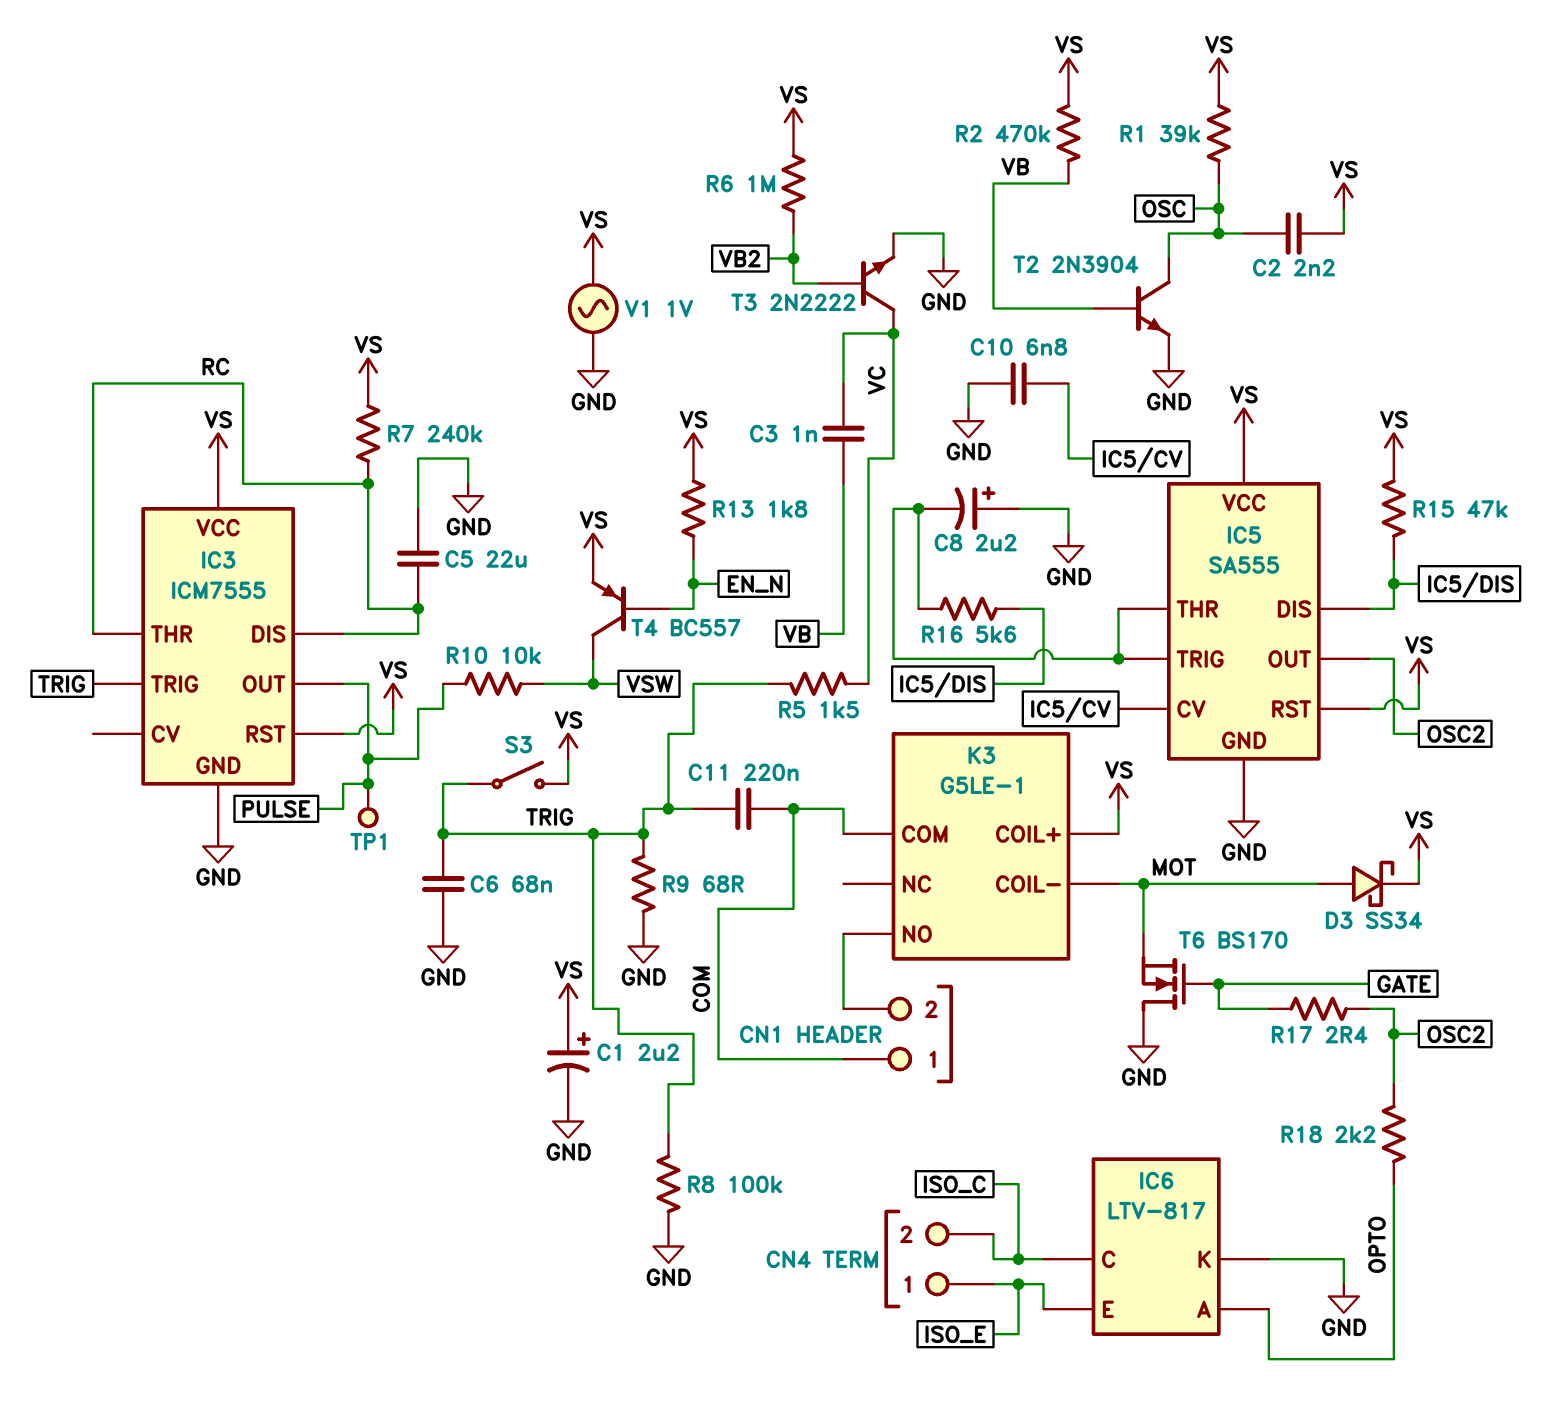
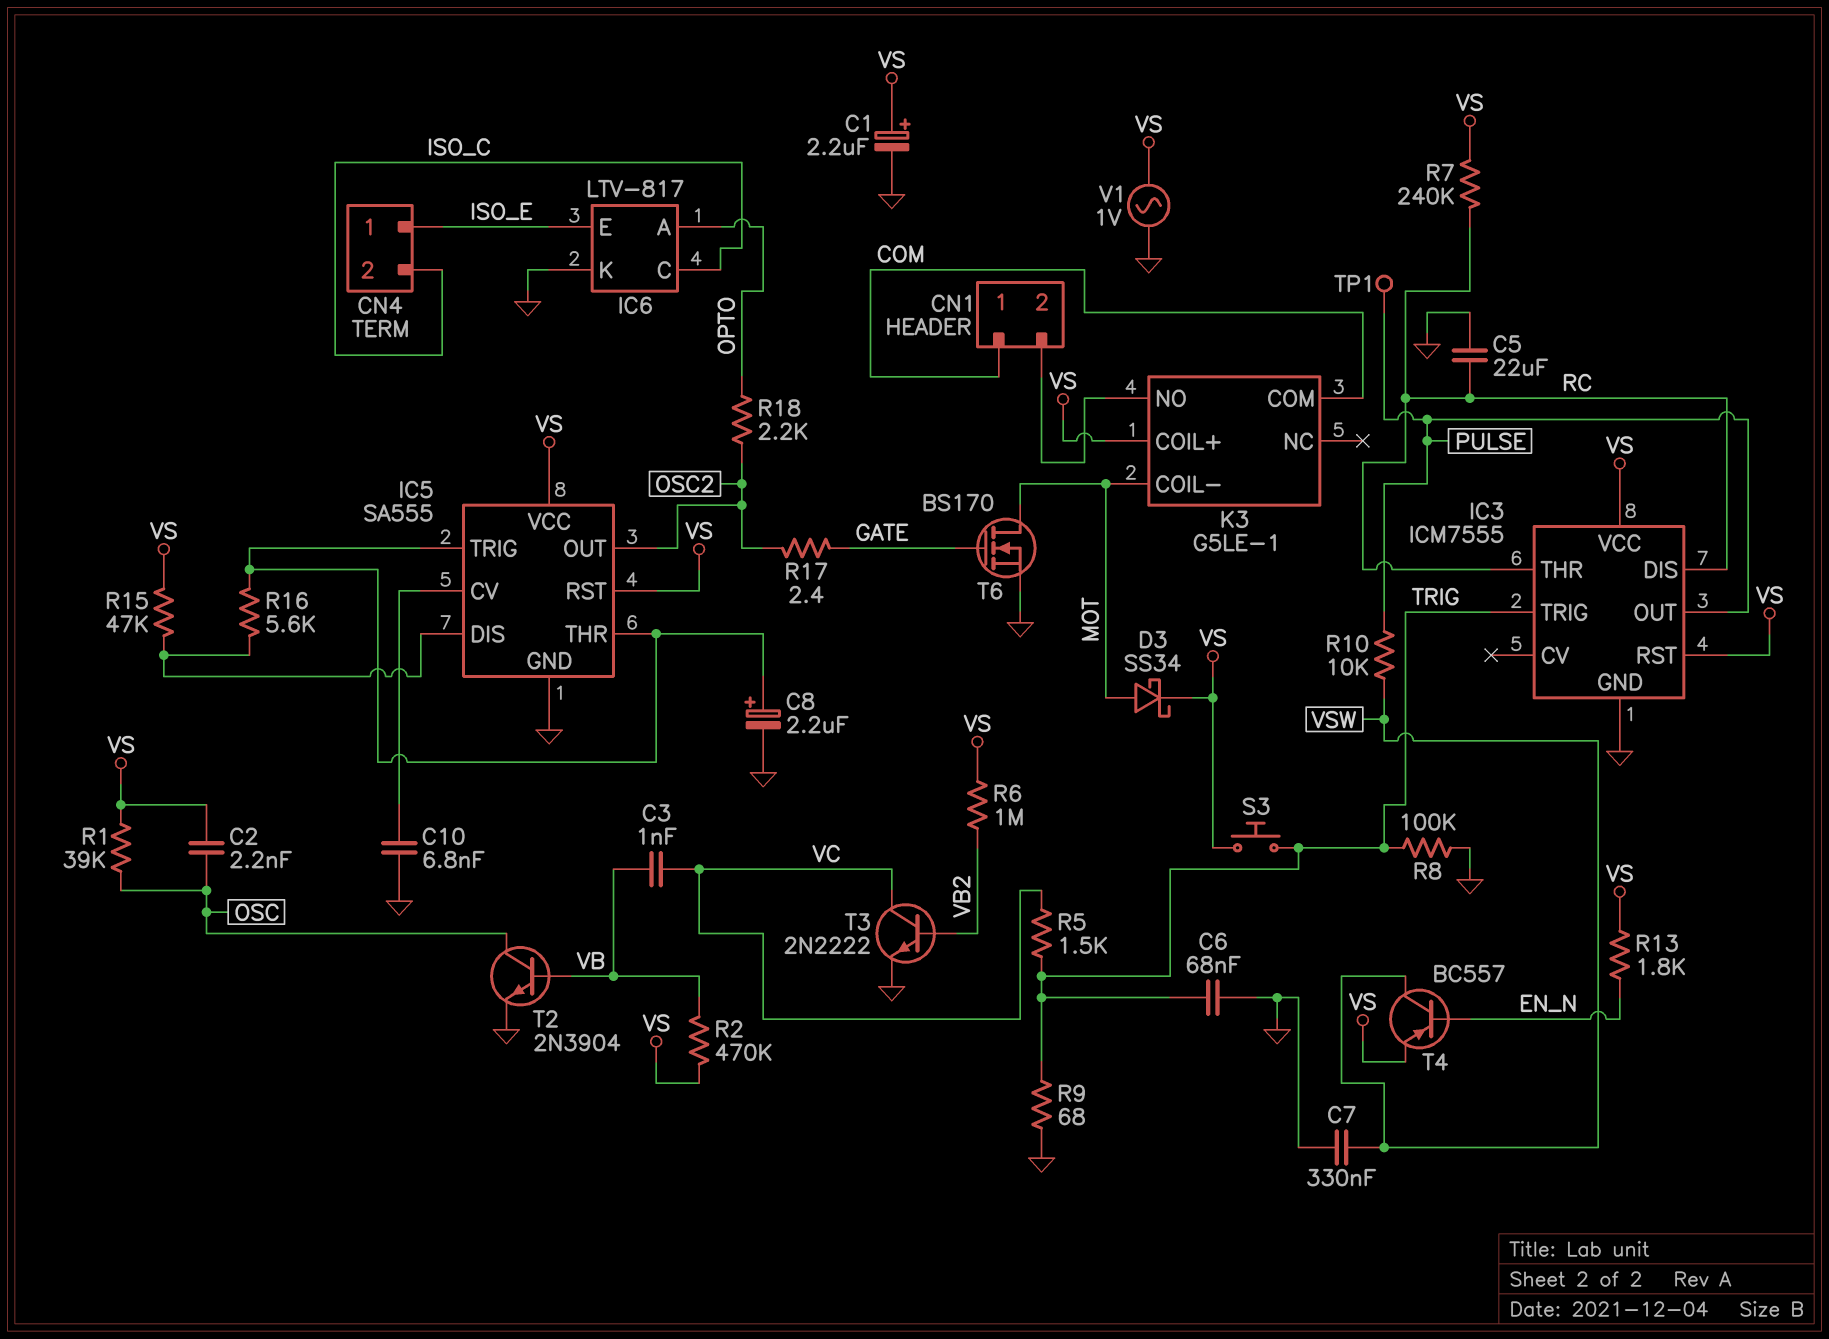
C7: none -> 330nF (GND, VSW)
C8: 2.2uF (plus GND, minus IC5/THR) -> 2.2uF (plus IC5/THR, minus GND)
C11: 220nF (COM, TRIG) -> none
S3: switch (TRIG, VS) -> button (TRIG, VS)
T6: NMOS BS170 (G GATE, D GND, S MOT) -> NMOS BS170 (G GATE, D MOT, S GND)

